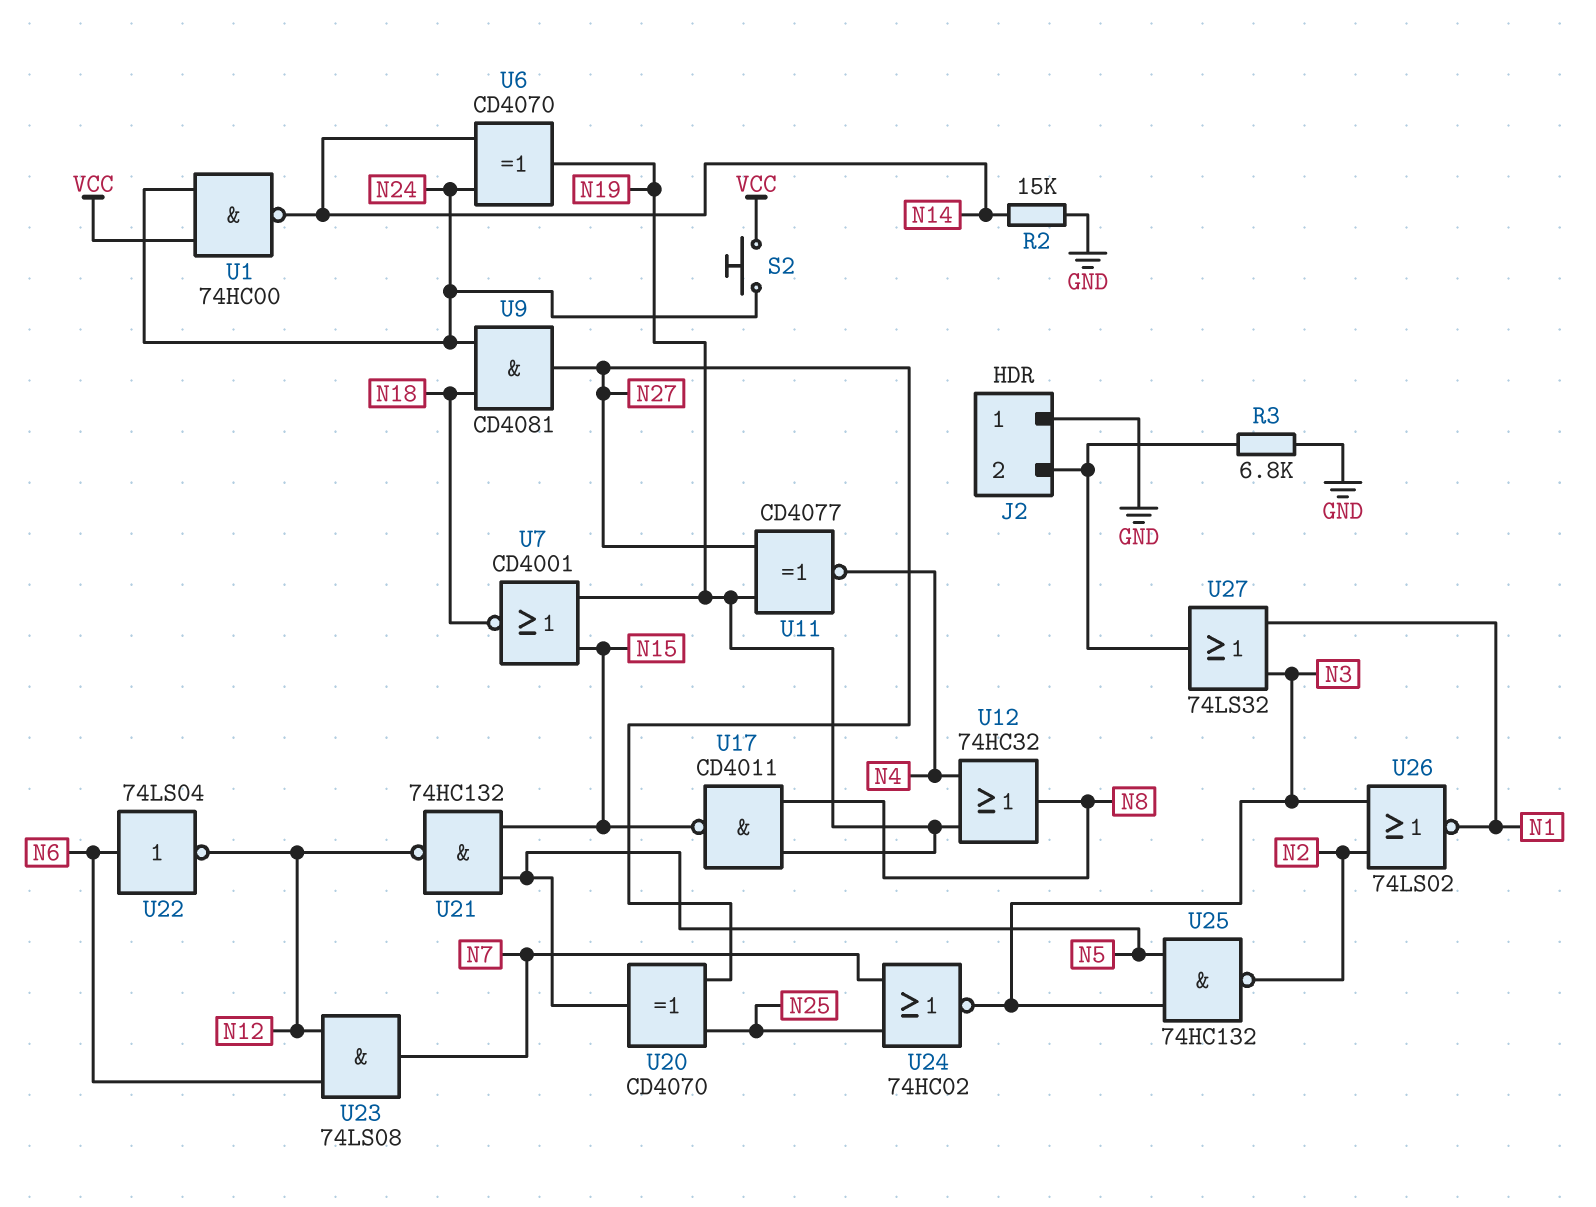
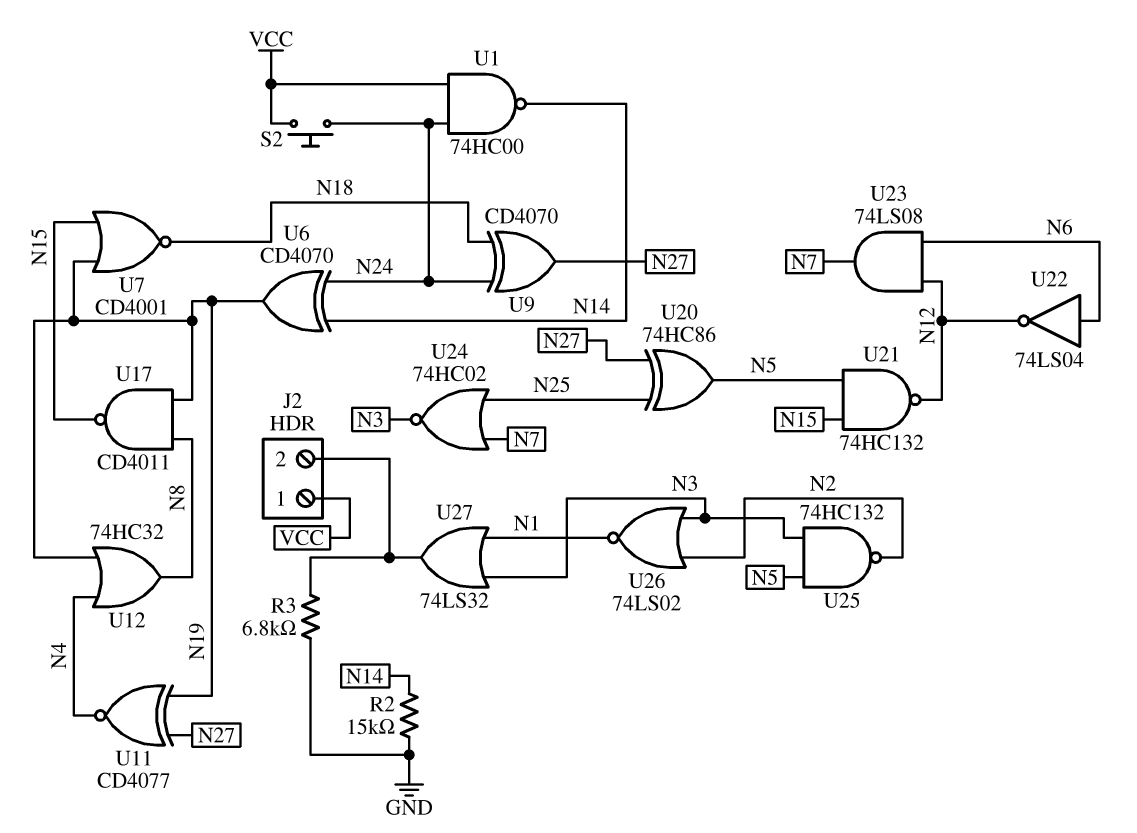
J2 pin 1: GND -> VCC
U9: AND CD4081 (in N18, in N24, out N27) -> XOR CD4070 (in N18, in N24, out N27)
U20: XOR CD4070 (in N25, in N27, out N5) -> XOR 74HC86 (in N25, in N27, out N5)

